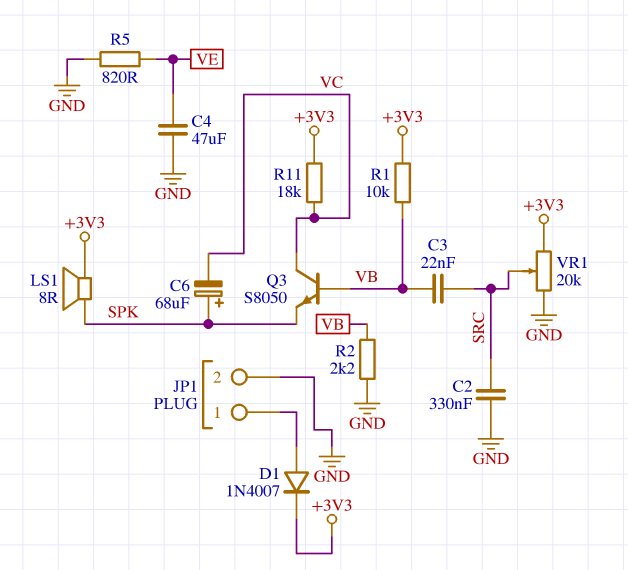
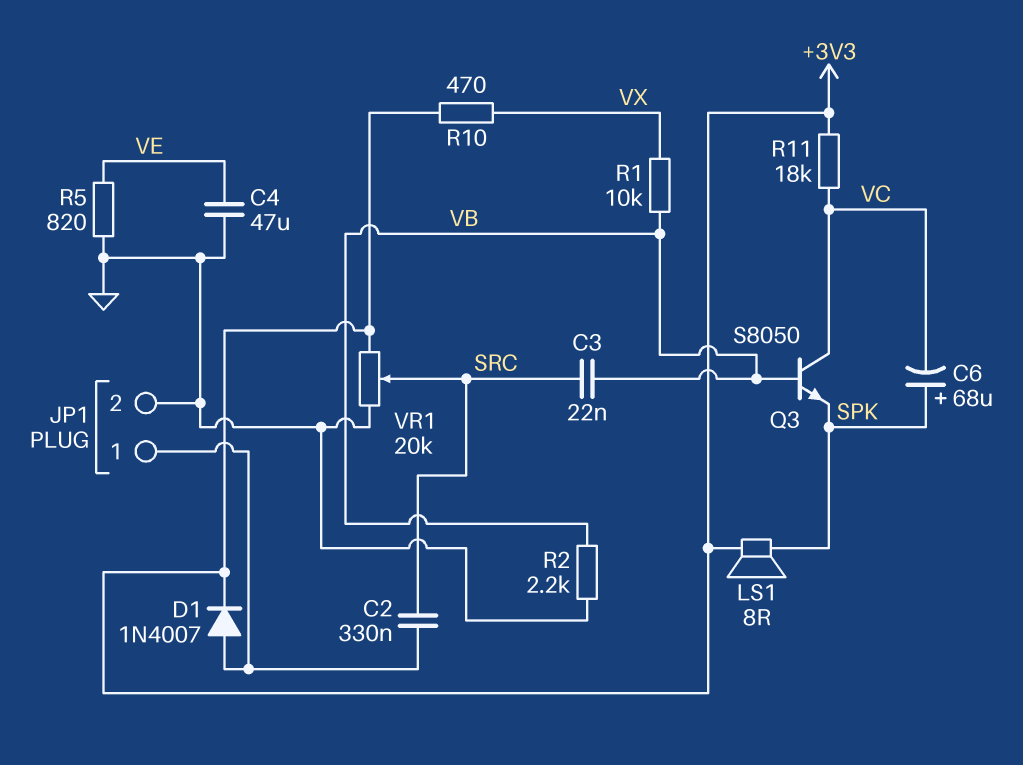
C2: 330nF (GND, SRC) -> 330nF (JP1/1, SRC)
R1: 10k (+3V3, VB) -> 10k (VB, VX)
R10: none -> 470 (+3V3, VX)

